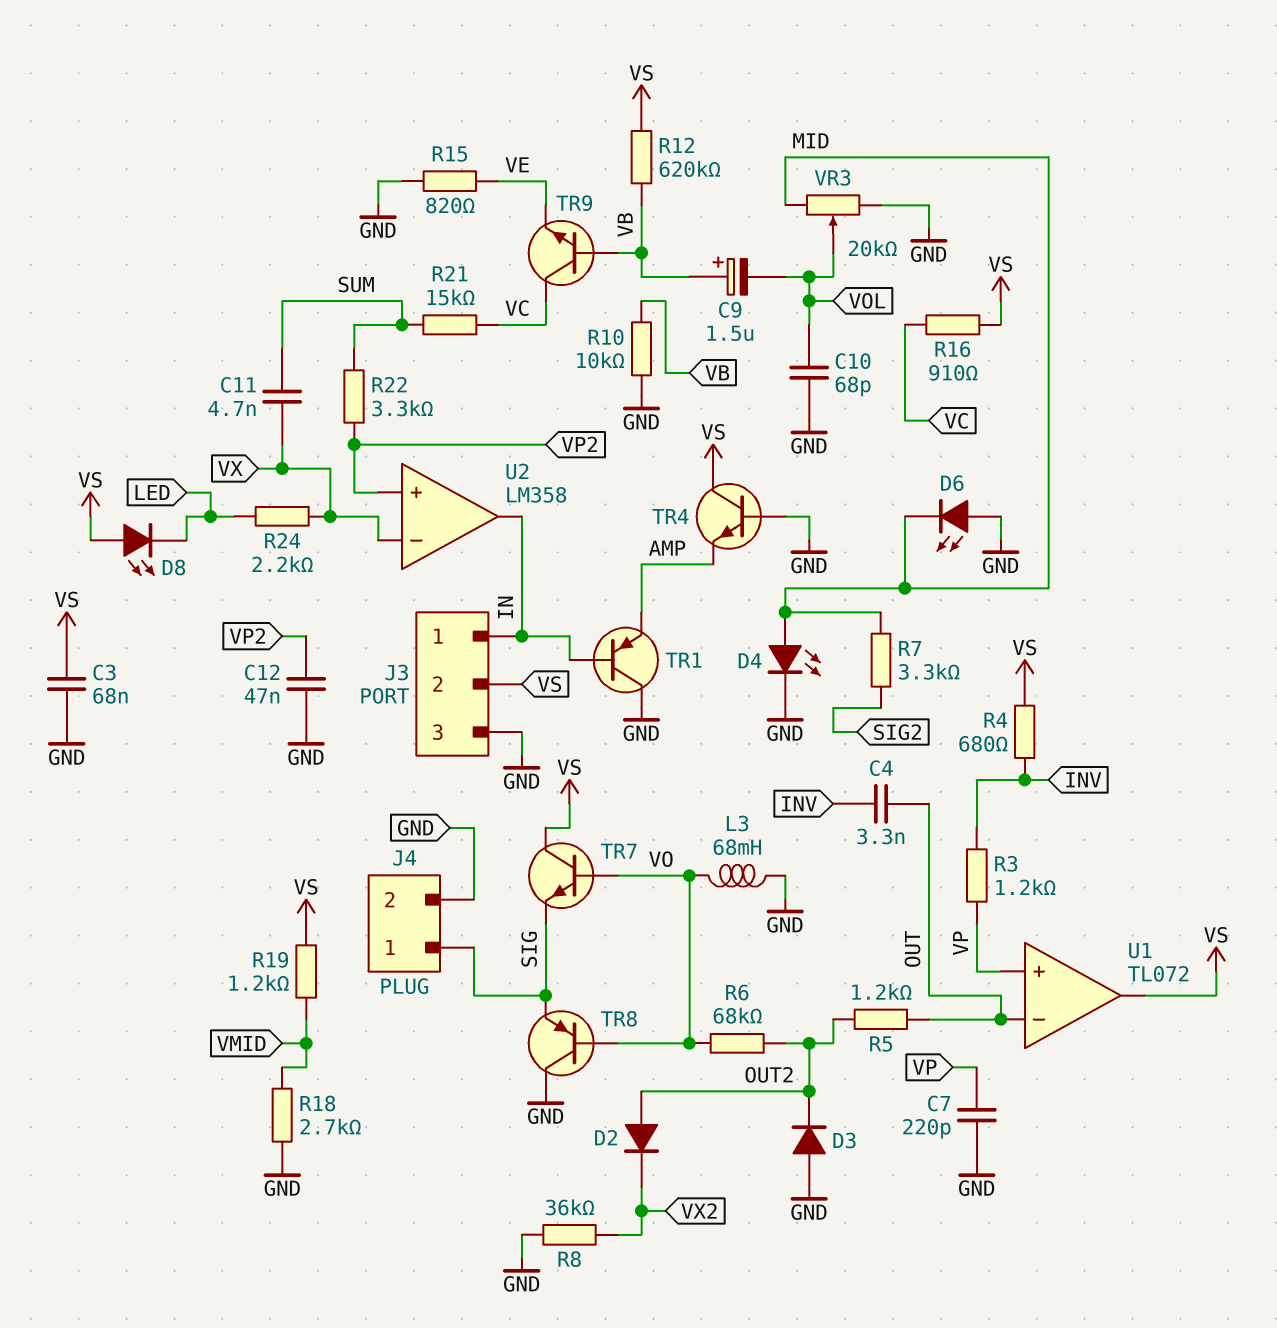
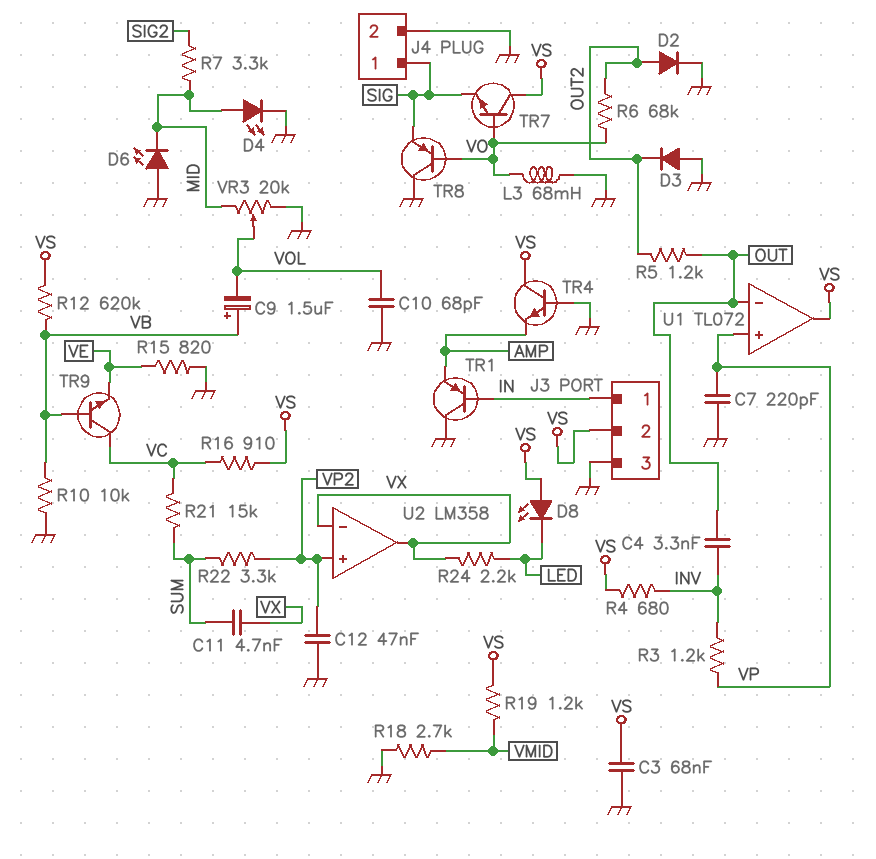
D2: diode (A OUT2, K VX2) -> diode (A OUT2, K GND)
R8: 36k (GND, VX2) -> none
U2 pin out: IN -> VX

